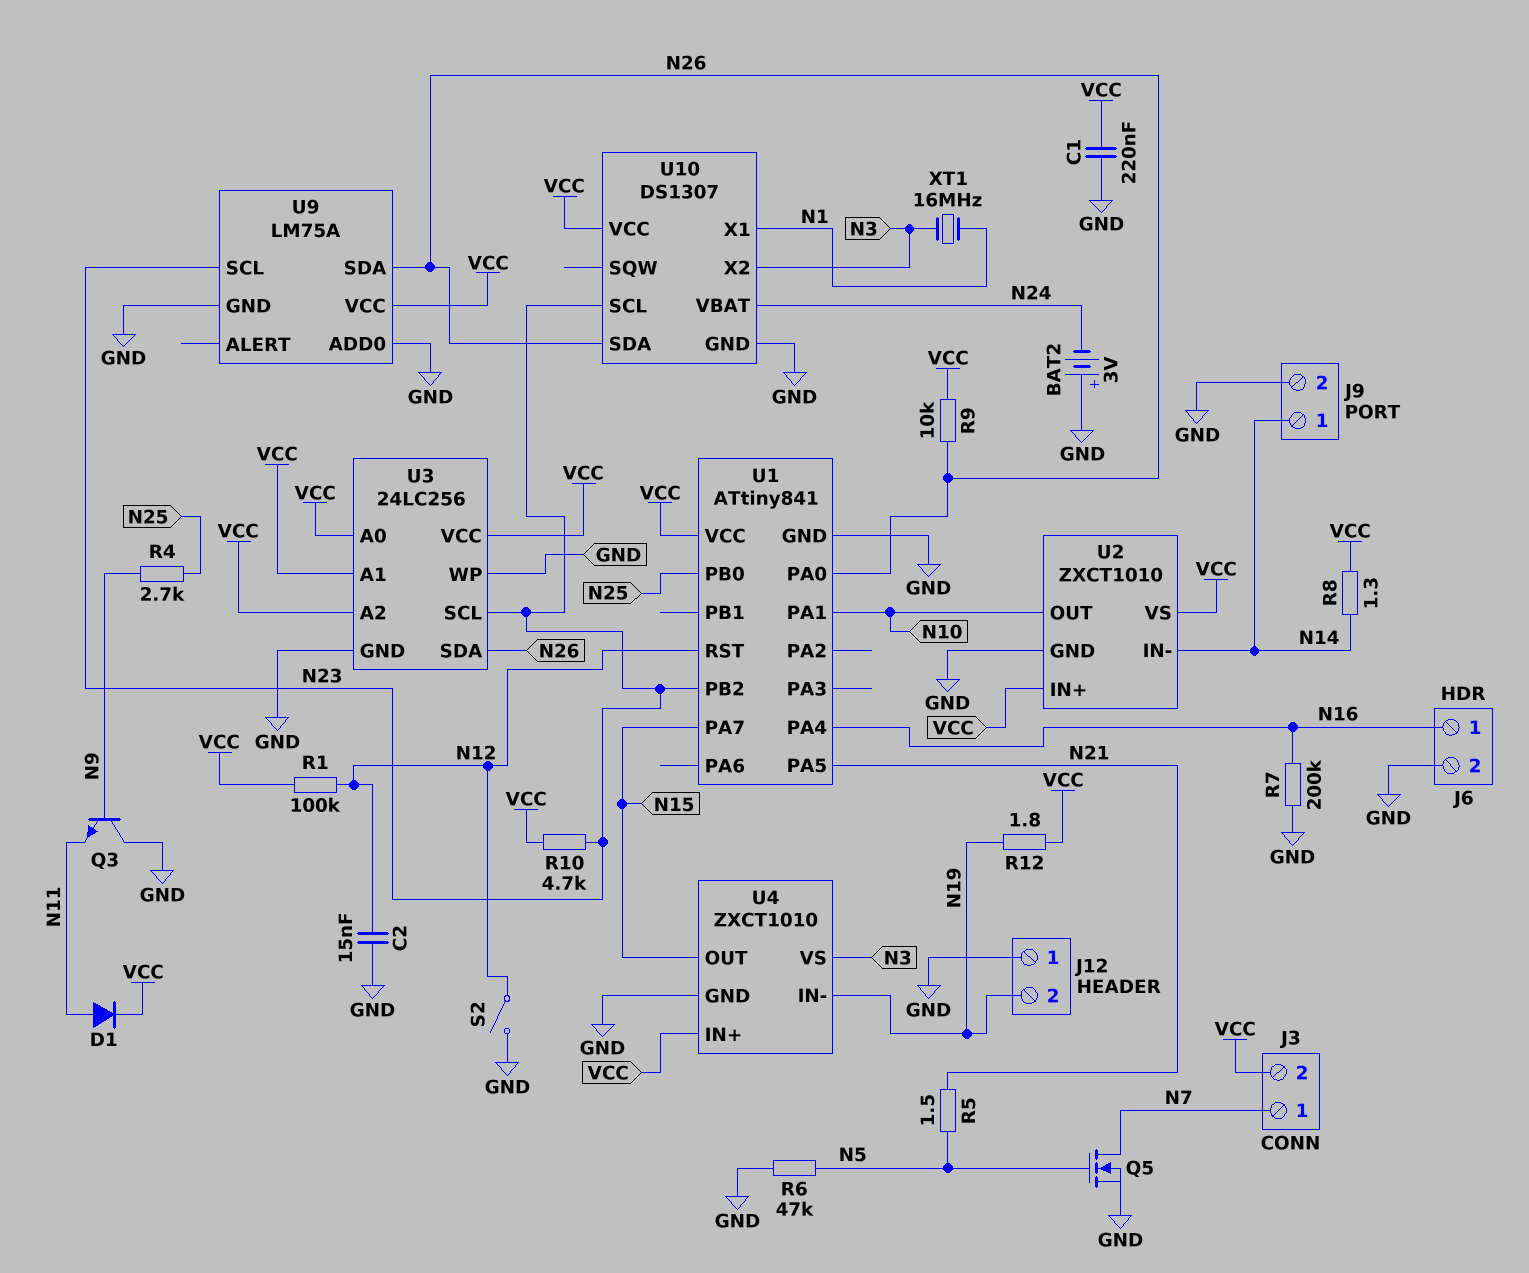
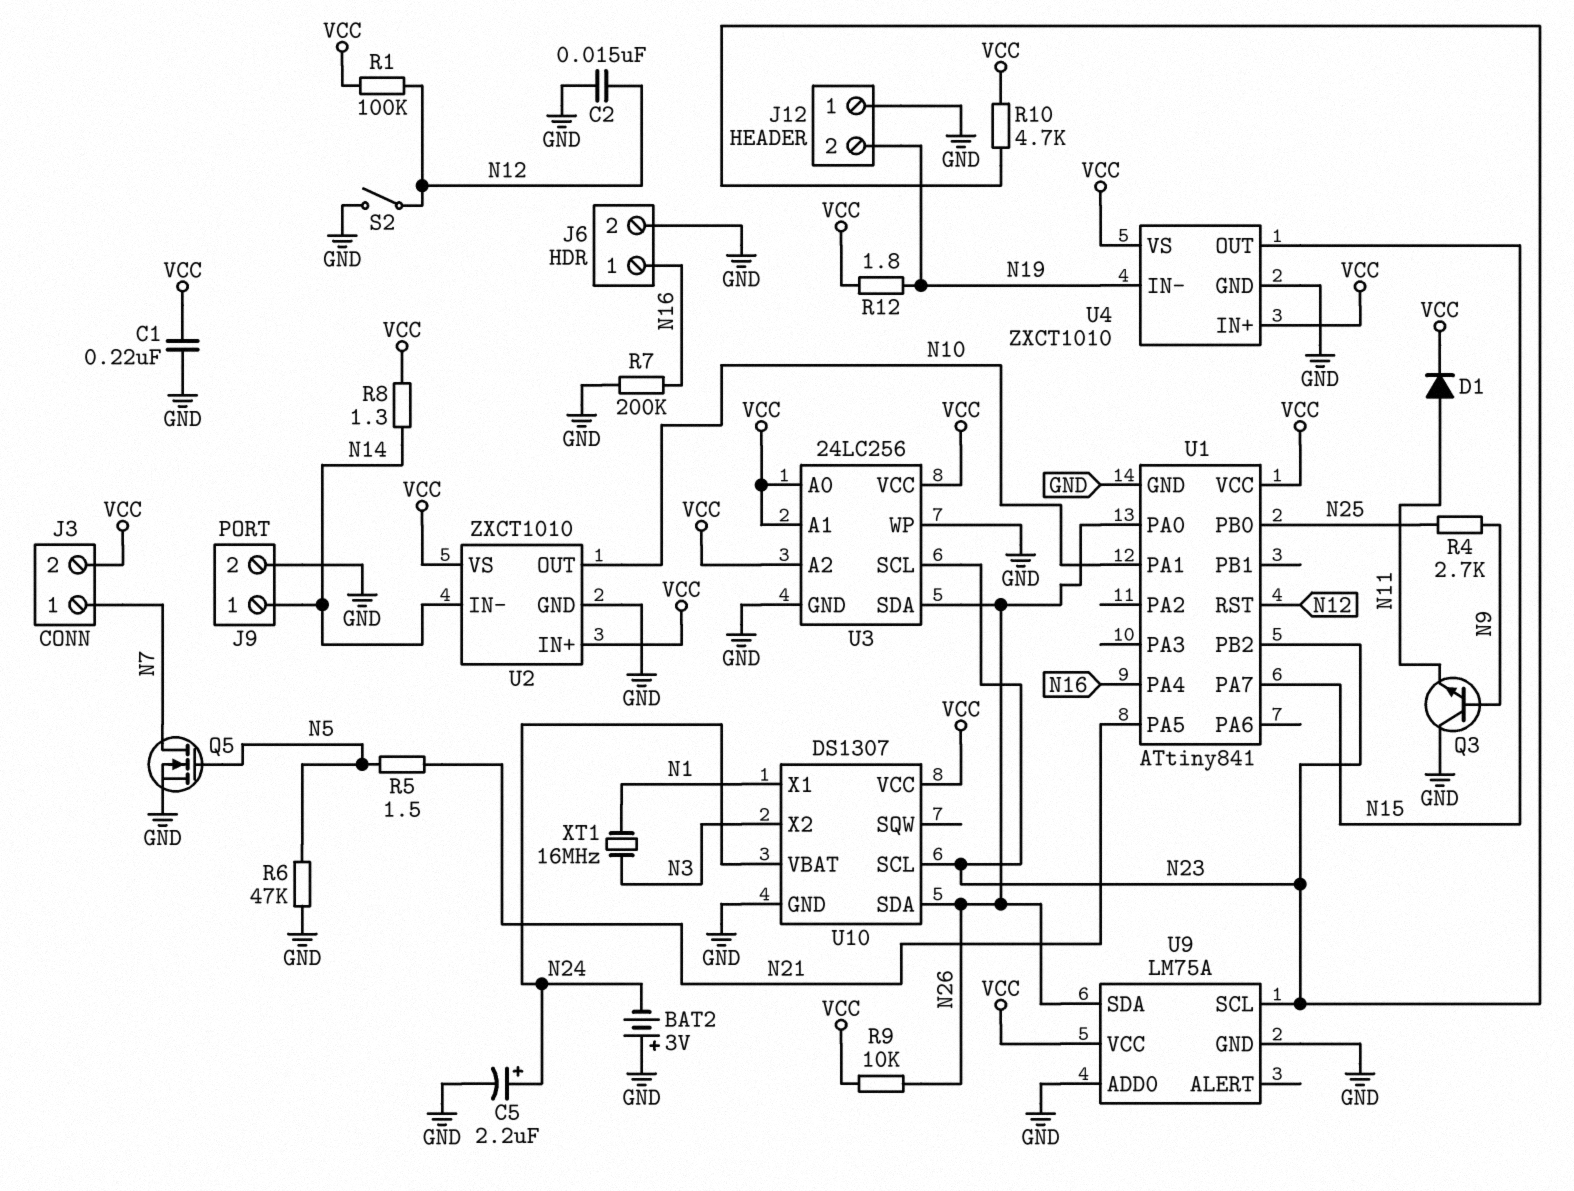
C5: none -> 2.2uF (plus N24, minus GND)
U4 pin VS: N3 -> VCC

